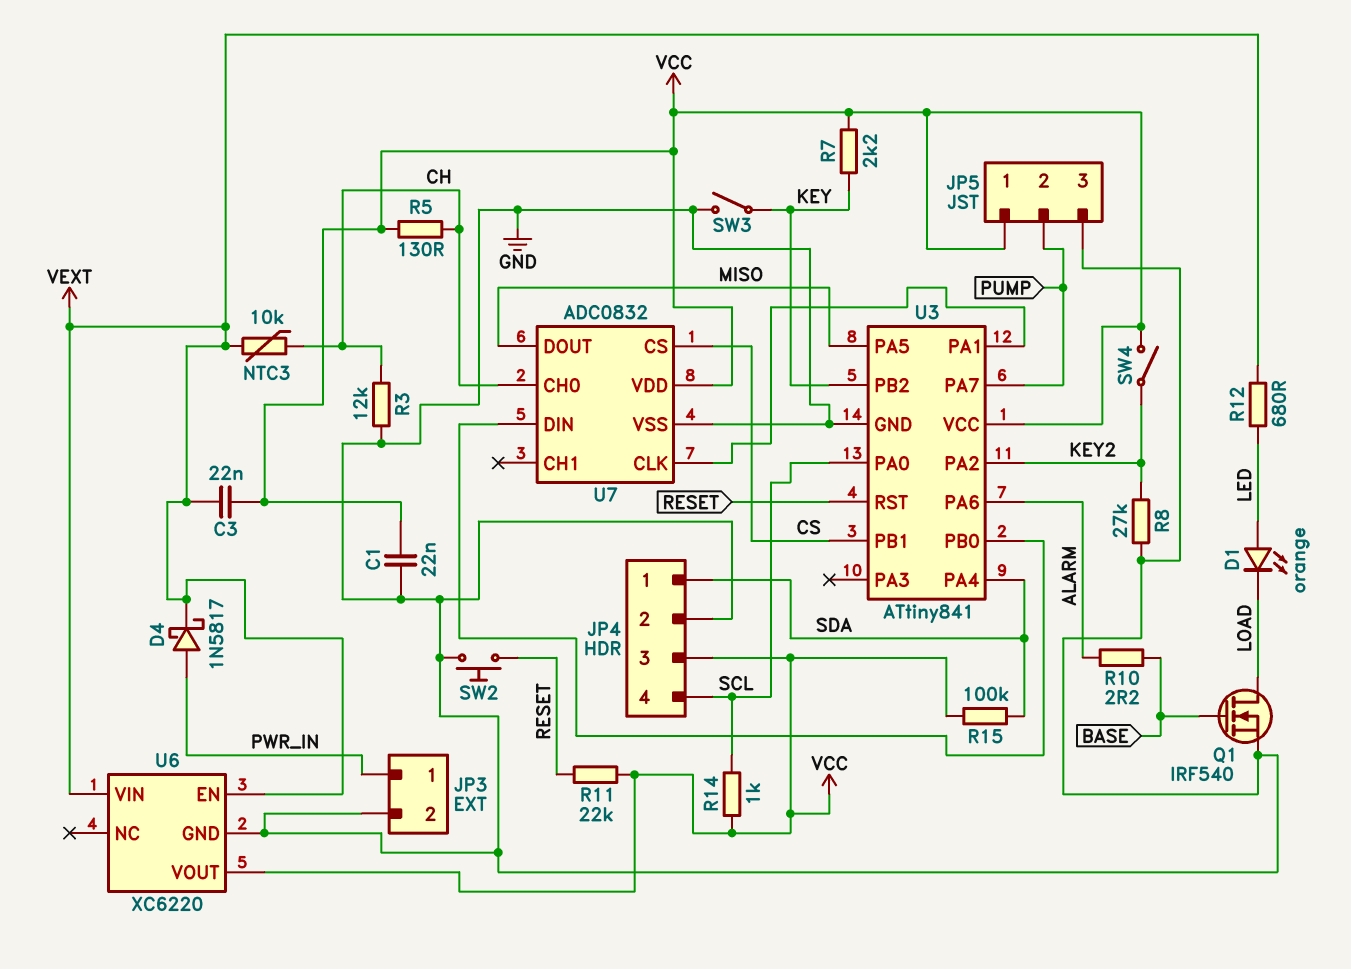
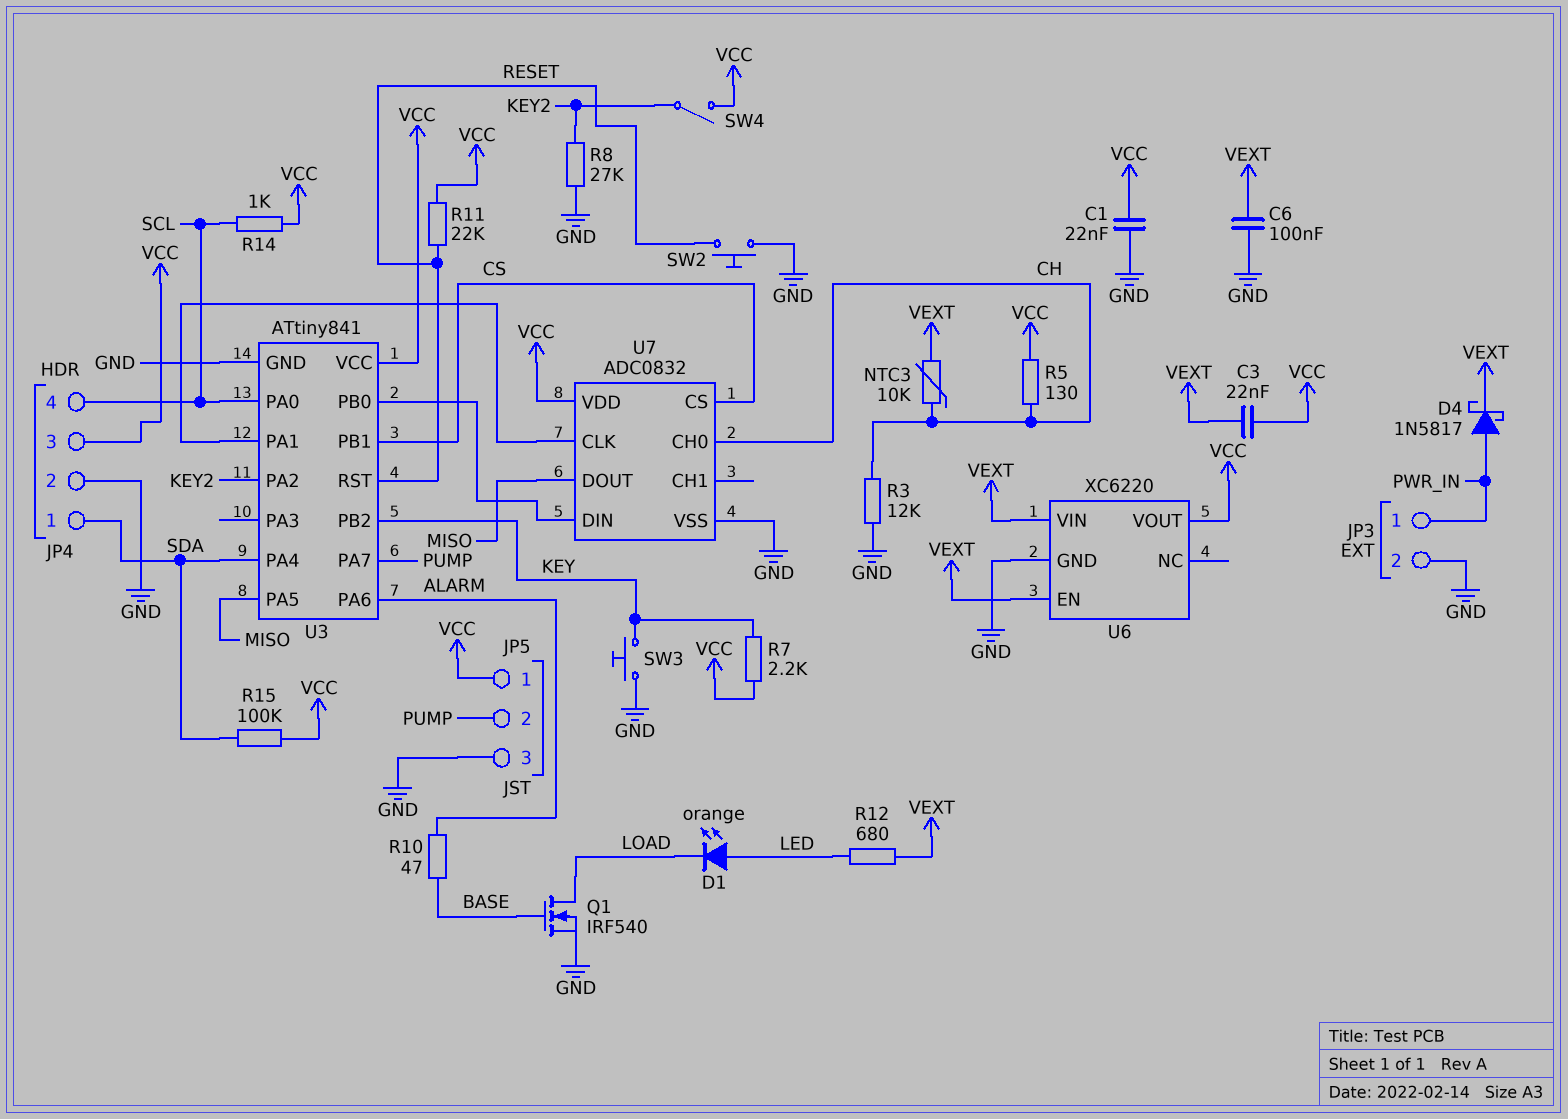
C6: none -> 100nF (GND, VEXT)
R10: 2.2 (ALARM, BASE) -> 47 (ALARM, BASE)
SW3: switch (GND, KEY) -> button (GND, KEY)

